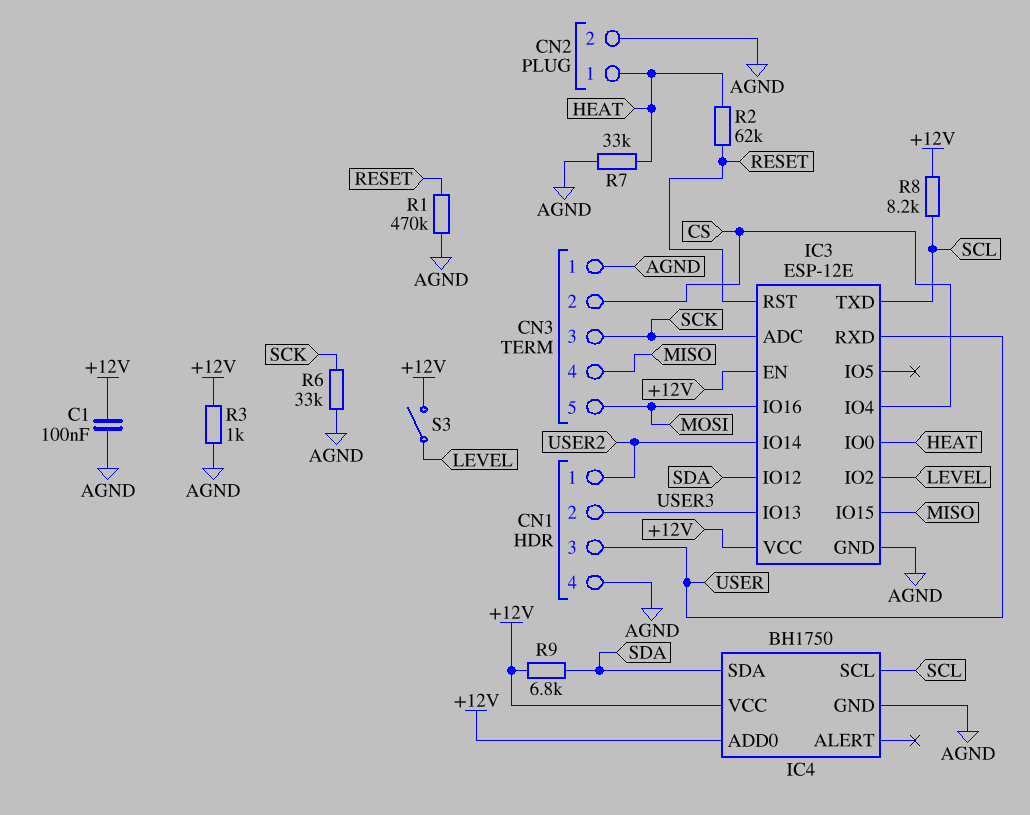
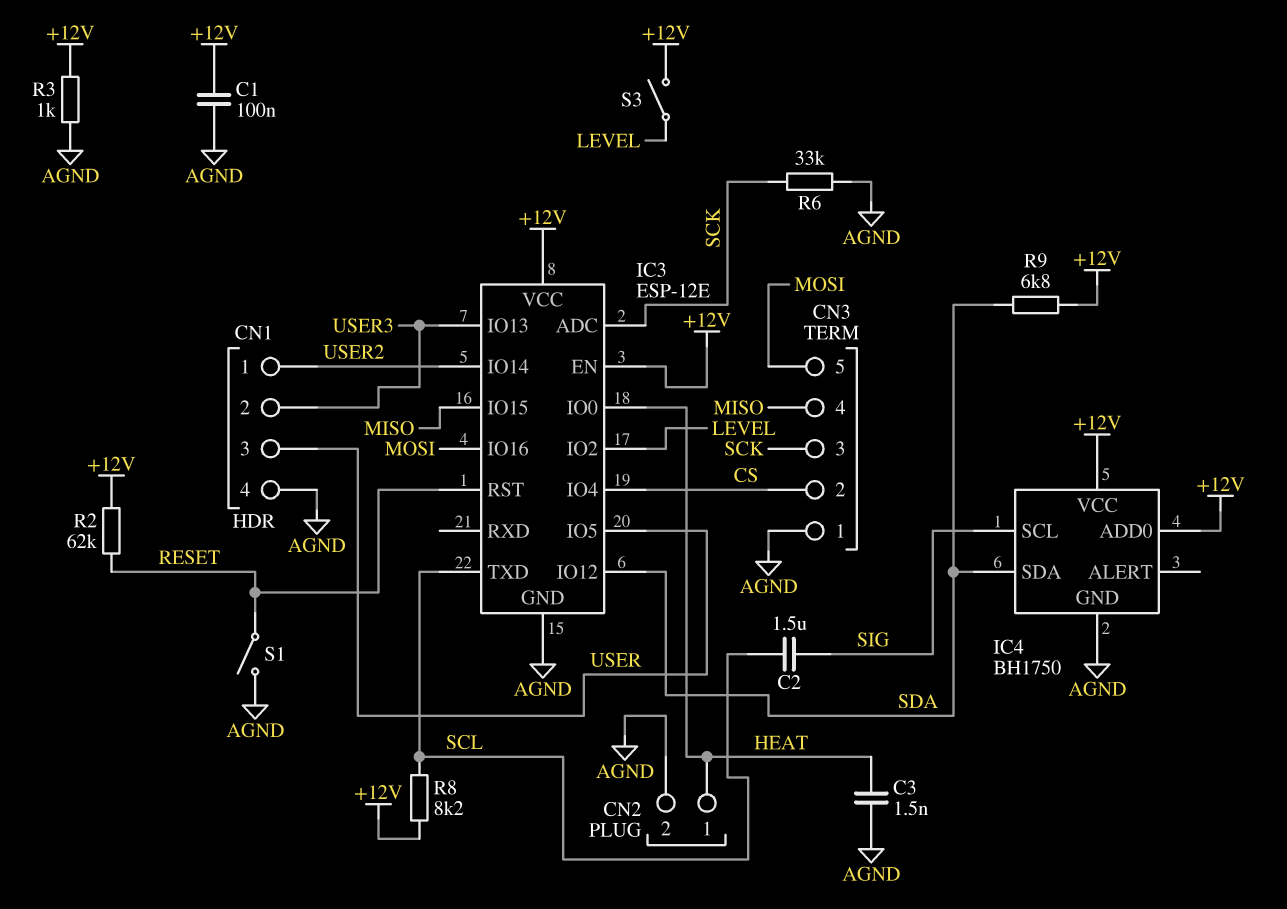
C2: none -> 1.5uF (SCL, SIG)
C3: none -> 1.5nF (AGND, HEAT)
IC3 pin IO5: none -> USER
IC3 pin RXD: USER -> none
IC4 pin SCL: SCL -> SIG
R1: 470k (AGND, RESET) -> none
R2: 62k (HEAT, RESET) -> 62k (+12V, RESET)
R7: 33k (AGND, HEAT) -> none
S1: none -> switch (AGND, RESET)

